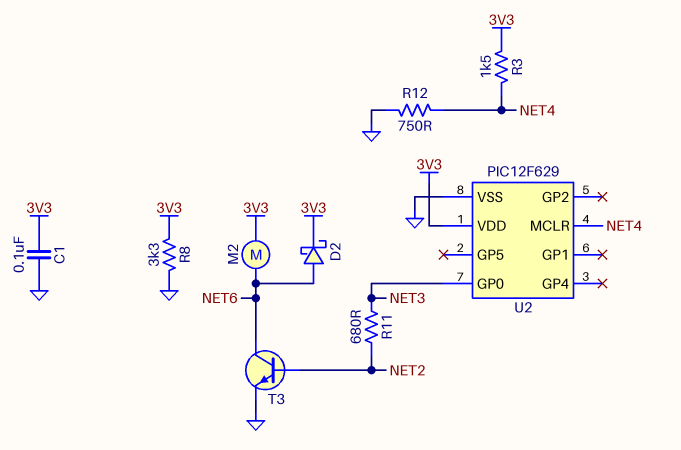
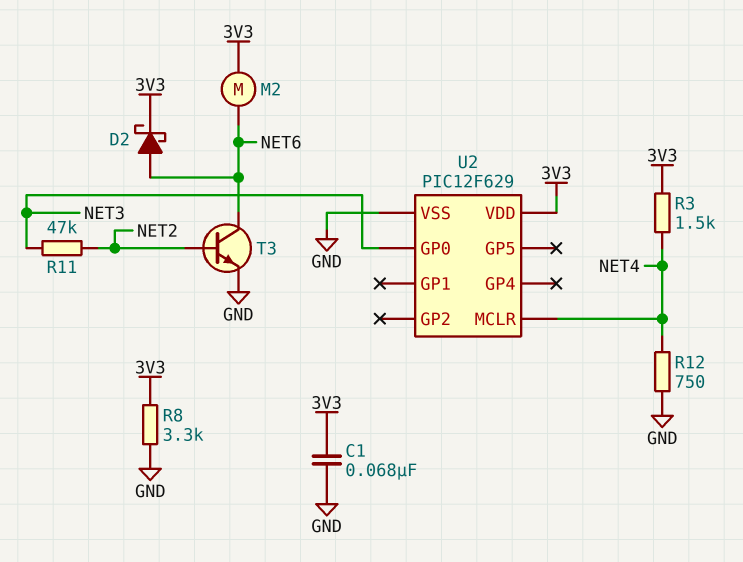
C1: 100nF (3V3, GND) -> 68nF (3V3, GND)
R11: 680 (NET2, NET3) -> 47k (NET2, NET3)

